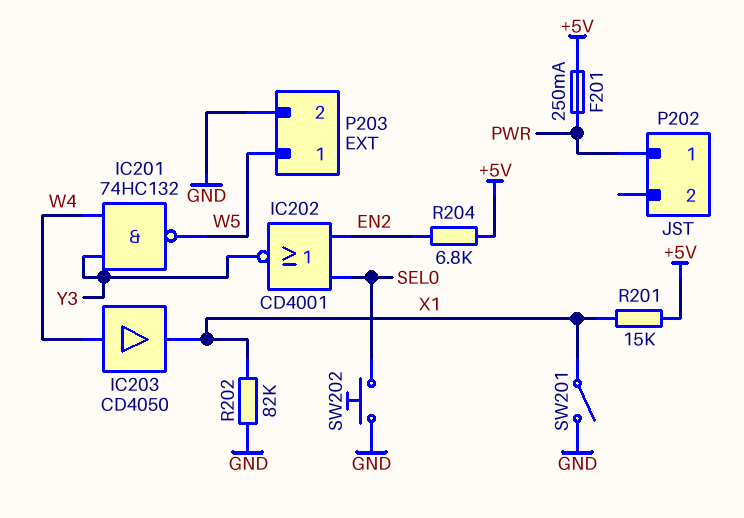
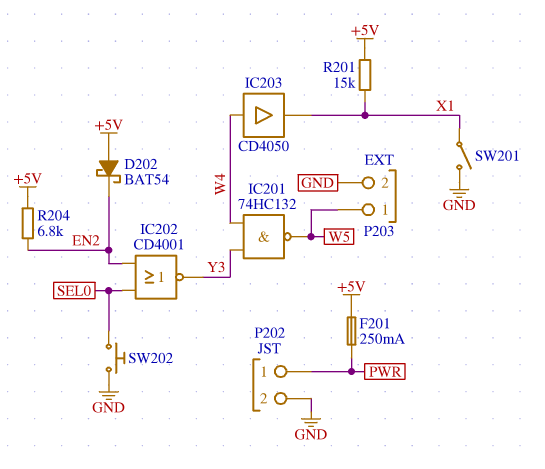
D202: none -> schottky BAT54 (A +5V, K EN2)
P202 pin 2: none -> GND
R202: 82k (GND, X1) -> none

